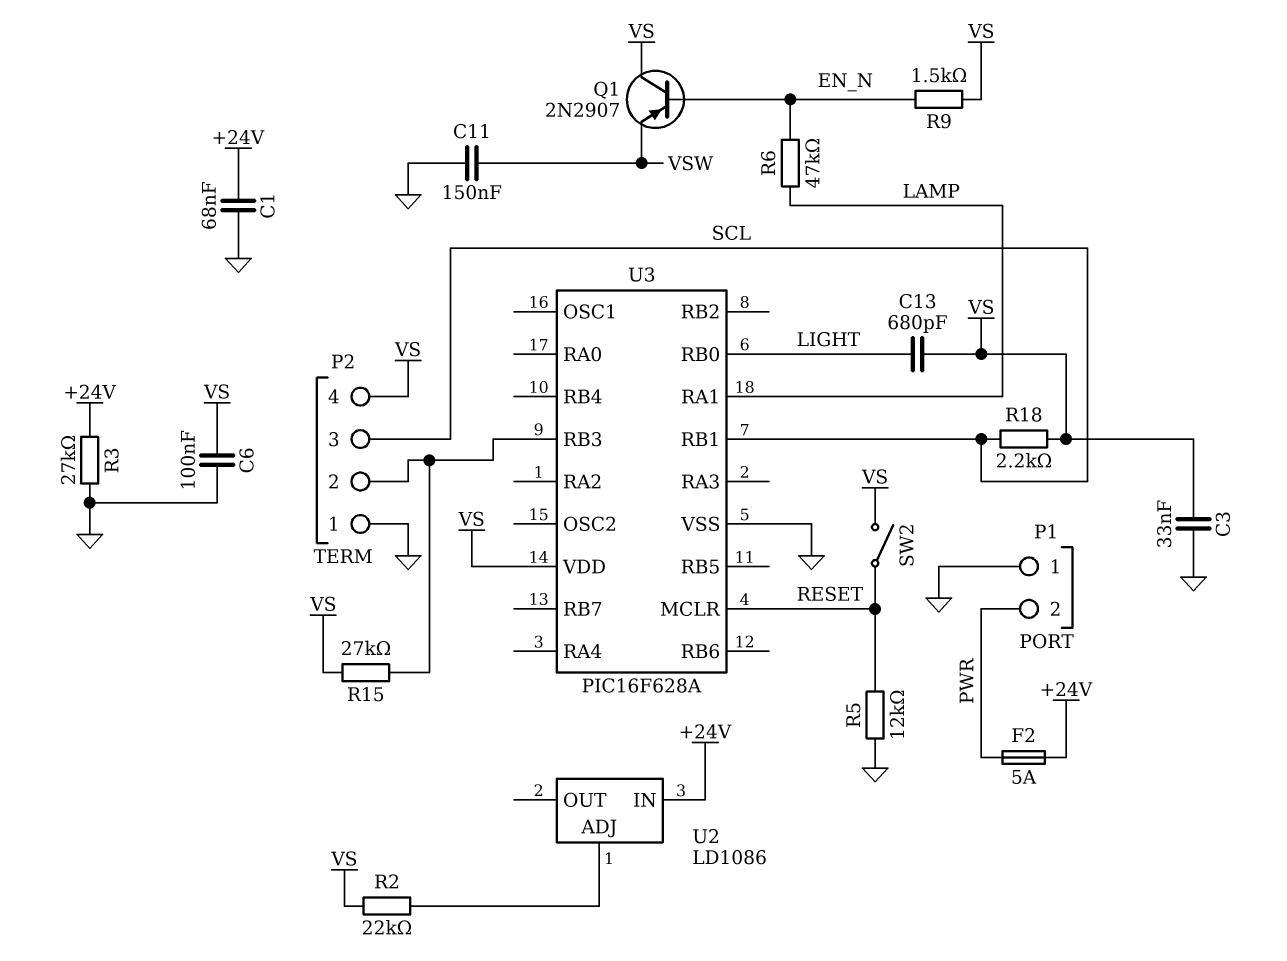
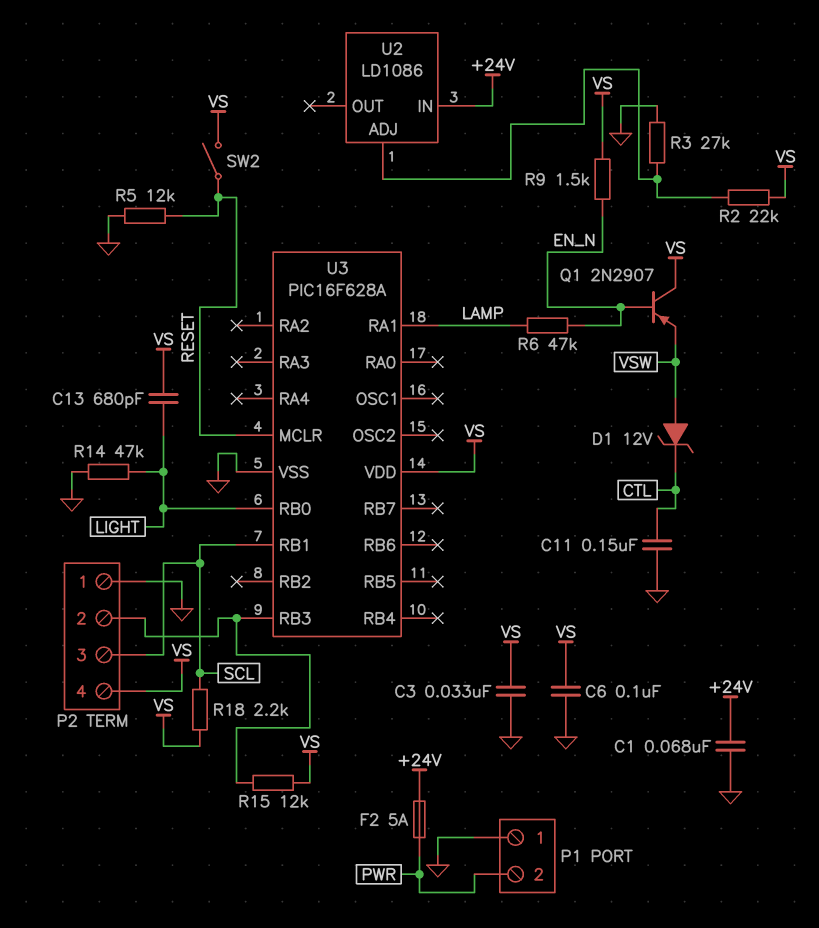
C11: 150nF (GND, VSW) -> 150nF (CTL, GND)
D1: none -> zener 12V (A VSW, K CTL)
R3: 27k (+24V, GND) -> 27k (GND, U2/ADJ)
R14: none -> 47k (GND, LIGHT)
R15: 27k (P2/2, VS) -> 12k (P2/2, VS)

